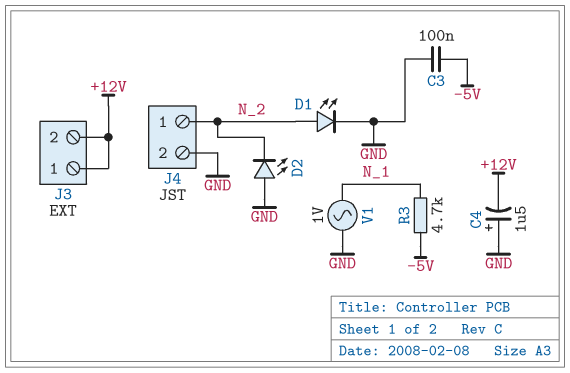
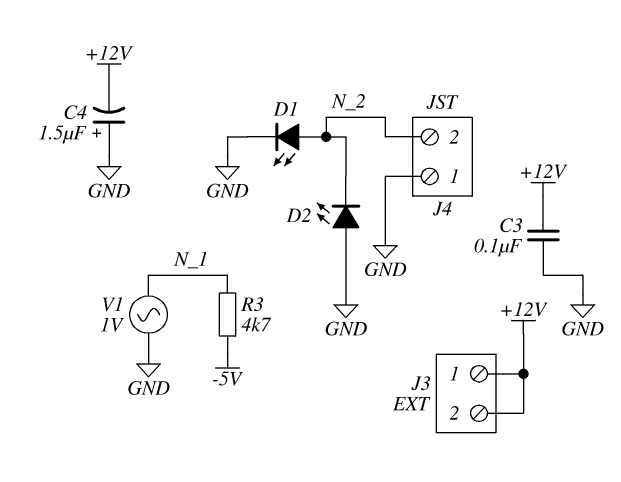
C3: 100nF (-5V, GND) -> 100nF (+12V, GND)
J4 pin 1: N_2 -> GND
J4 pin 2: GND -> N_2

